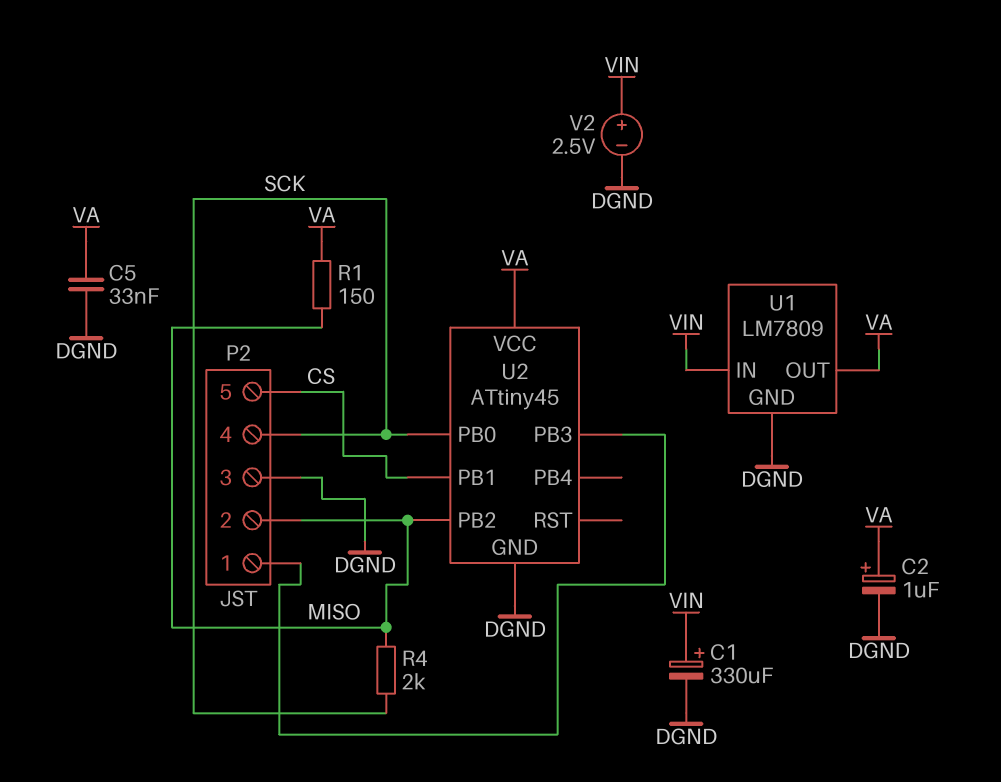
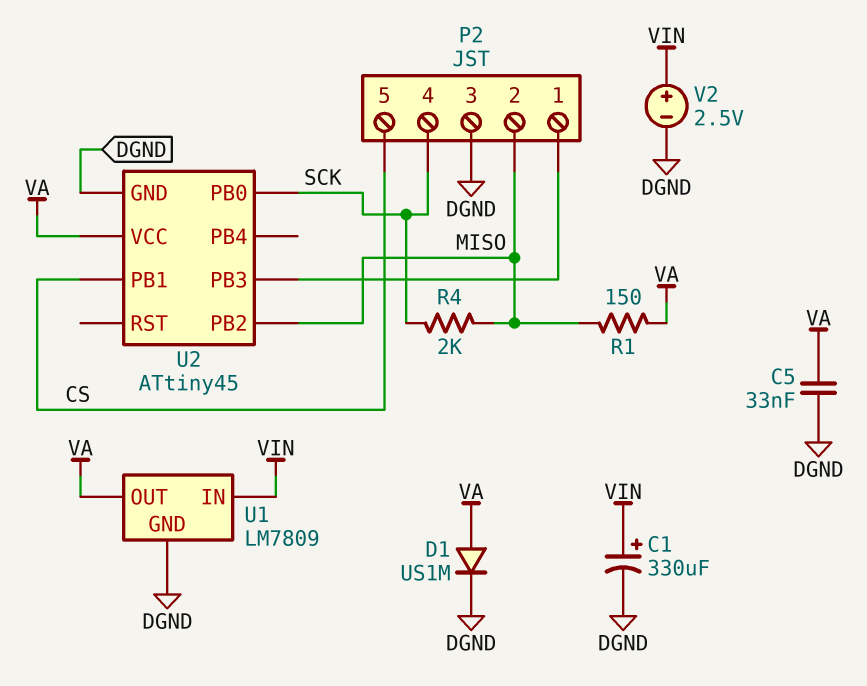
C2: 1uF (plus VA, minus DGND) -> none
D1: none -> diode US1M (A VA, K DGND)

